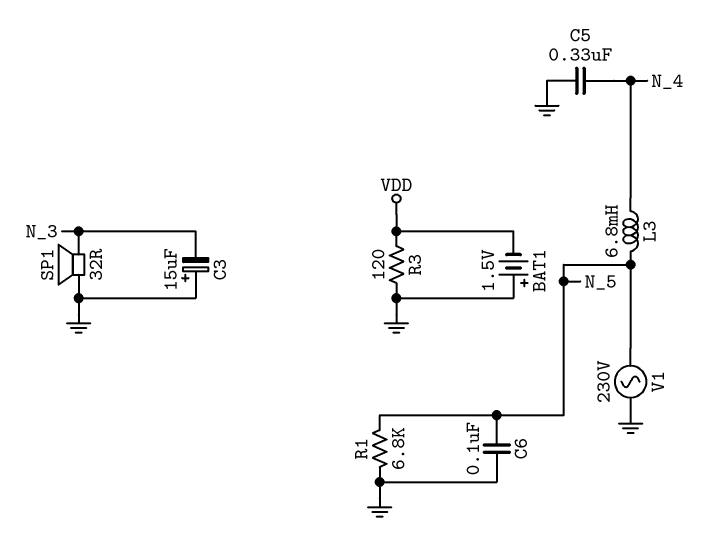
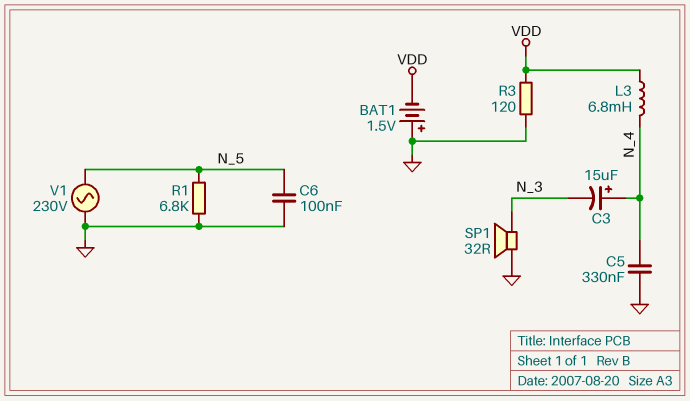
C3: 15uF (plus GND, minus N_3) -> 15uF (plus N_4, minus N_3)
L3: 6.8mH (N_4, N_5) -> 6.8mH (N_4, VDD)

